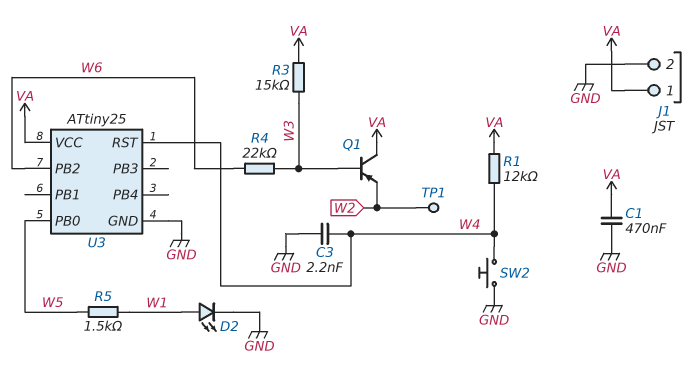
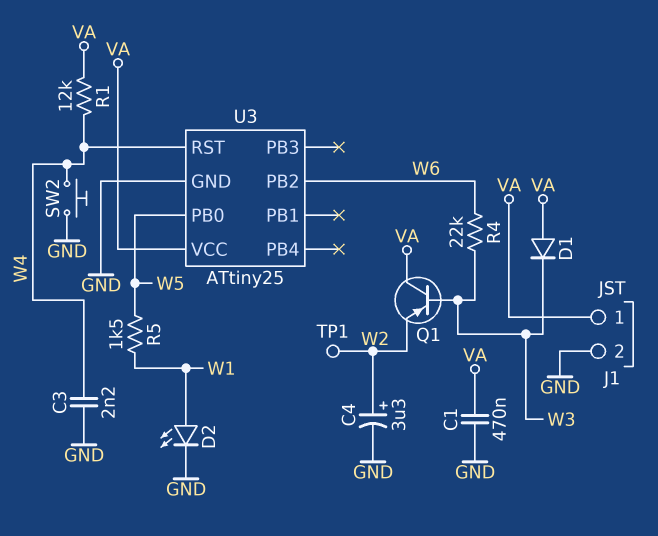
C4: none -> 3.3uF (plus W2, minus GND)
D1: none -> diode (A VA, K W3)
R3: 15k (VA, W3) -> none

